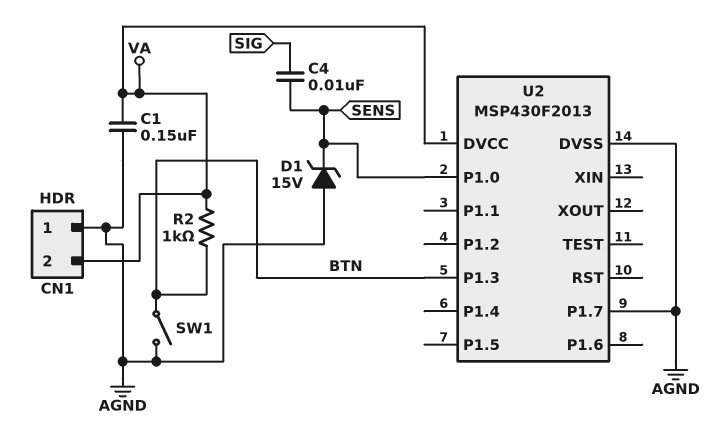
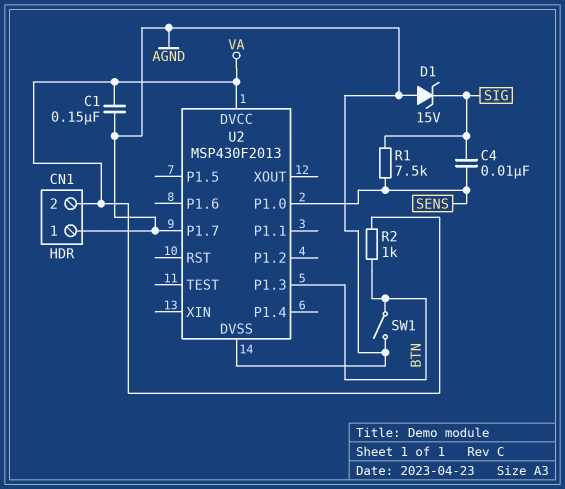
D1: zener 15V (A AGND, K SENS) -> zener 15V (A AGND, K SIG)
R1: none -> 7.5k (SENS, SIG)

